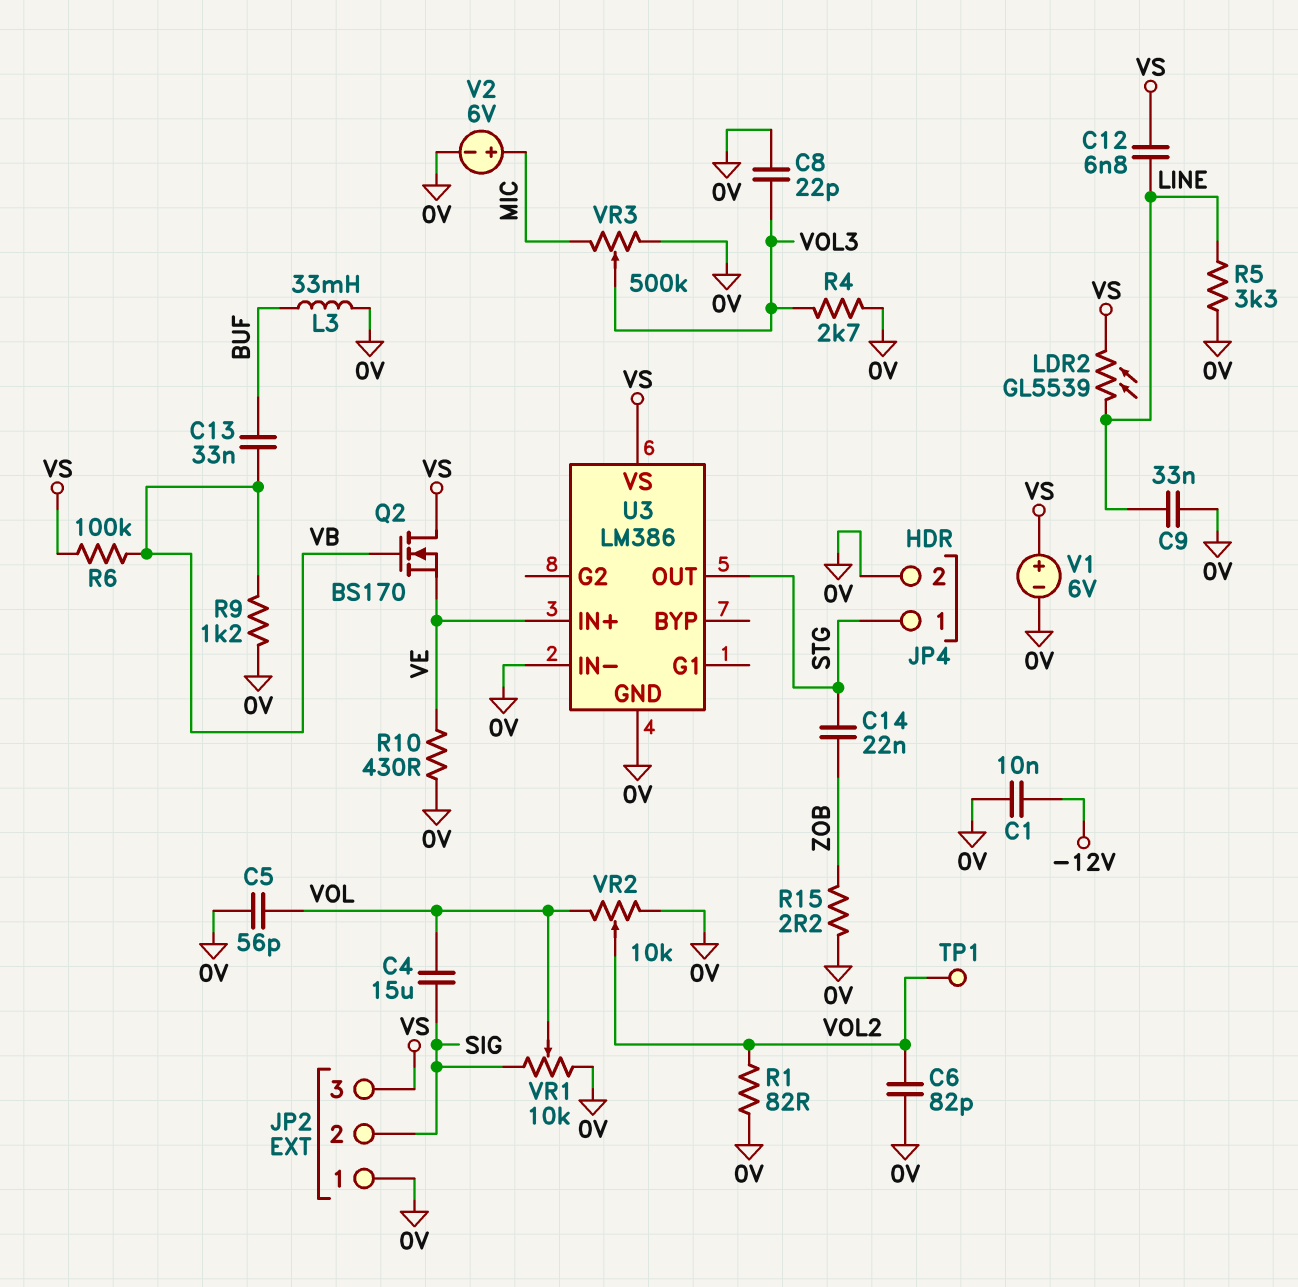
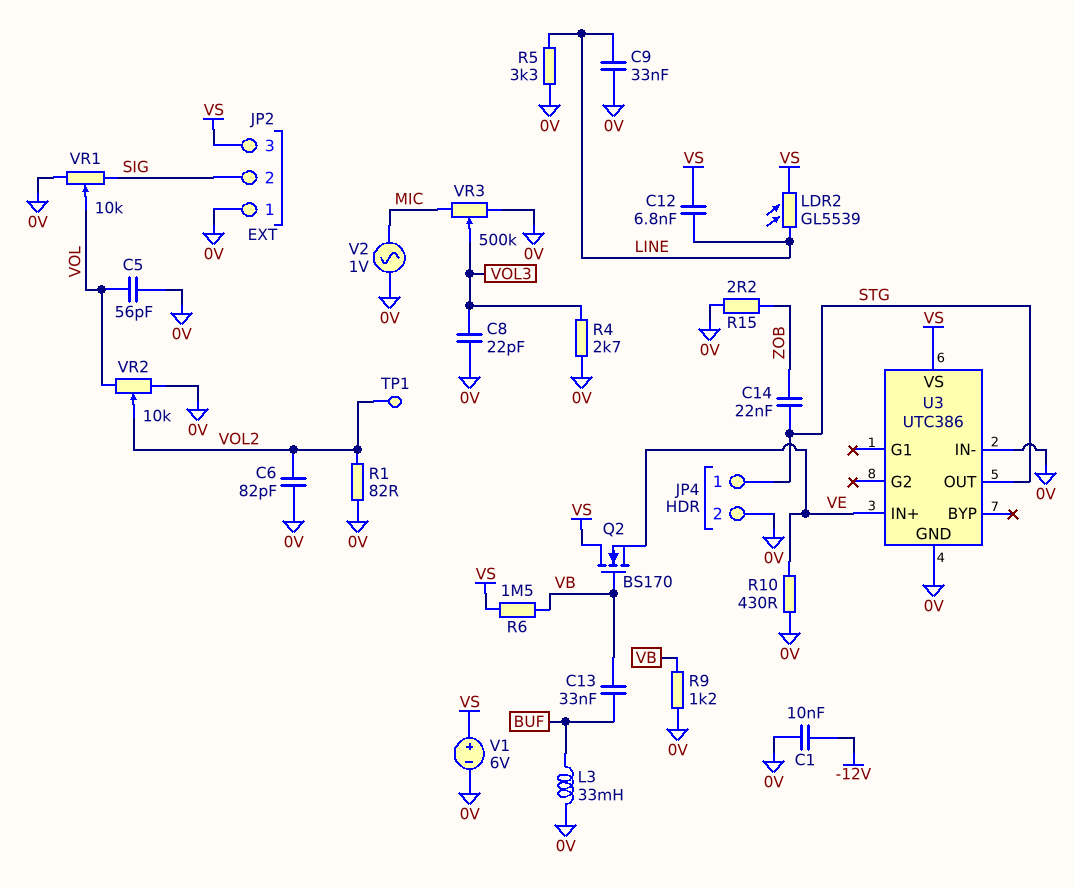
C4: 15uF (SIG, VOL) -> none
R6: 100k (VB, VS) -> 1.5M (VB, VS)
U3: LM386 -> UTC386
V2: 6V (plus MIC, minus 0V) -> AC 1V (0V, MIC)

